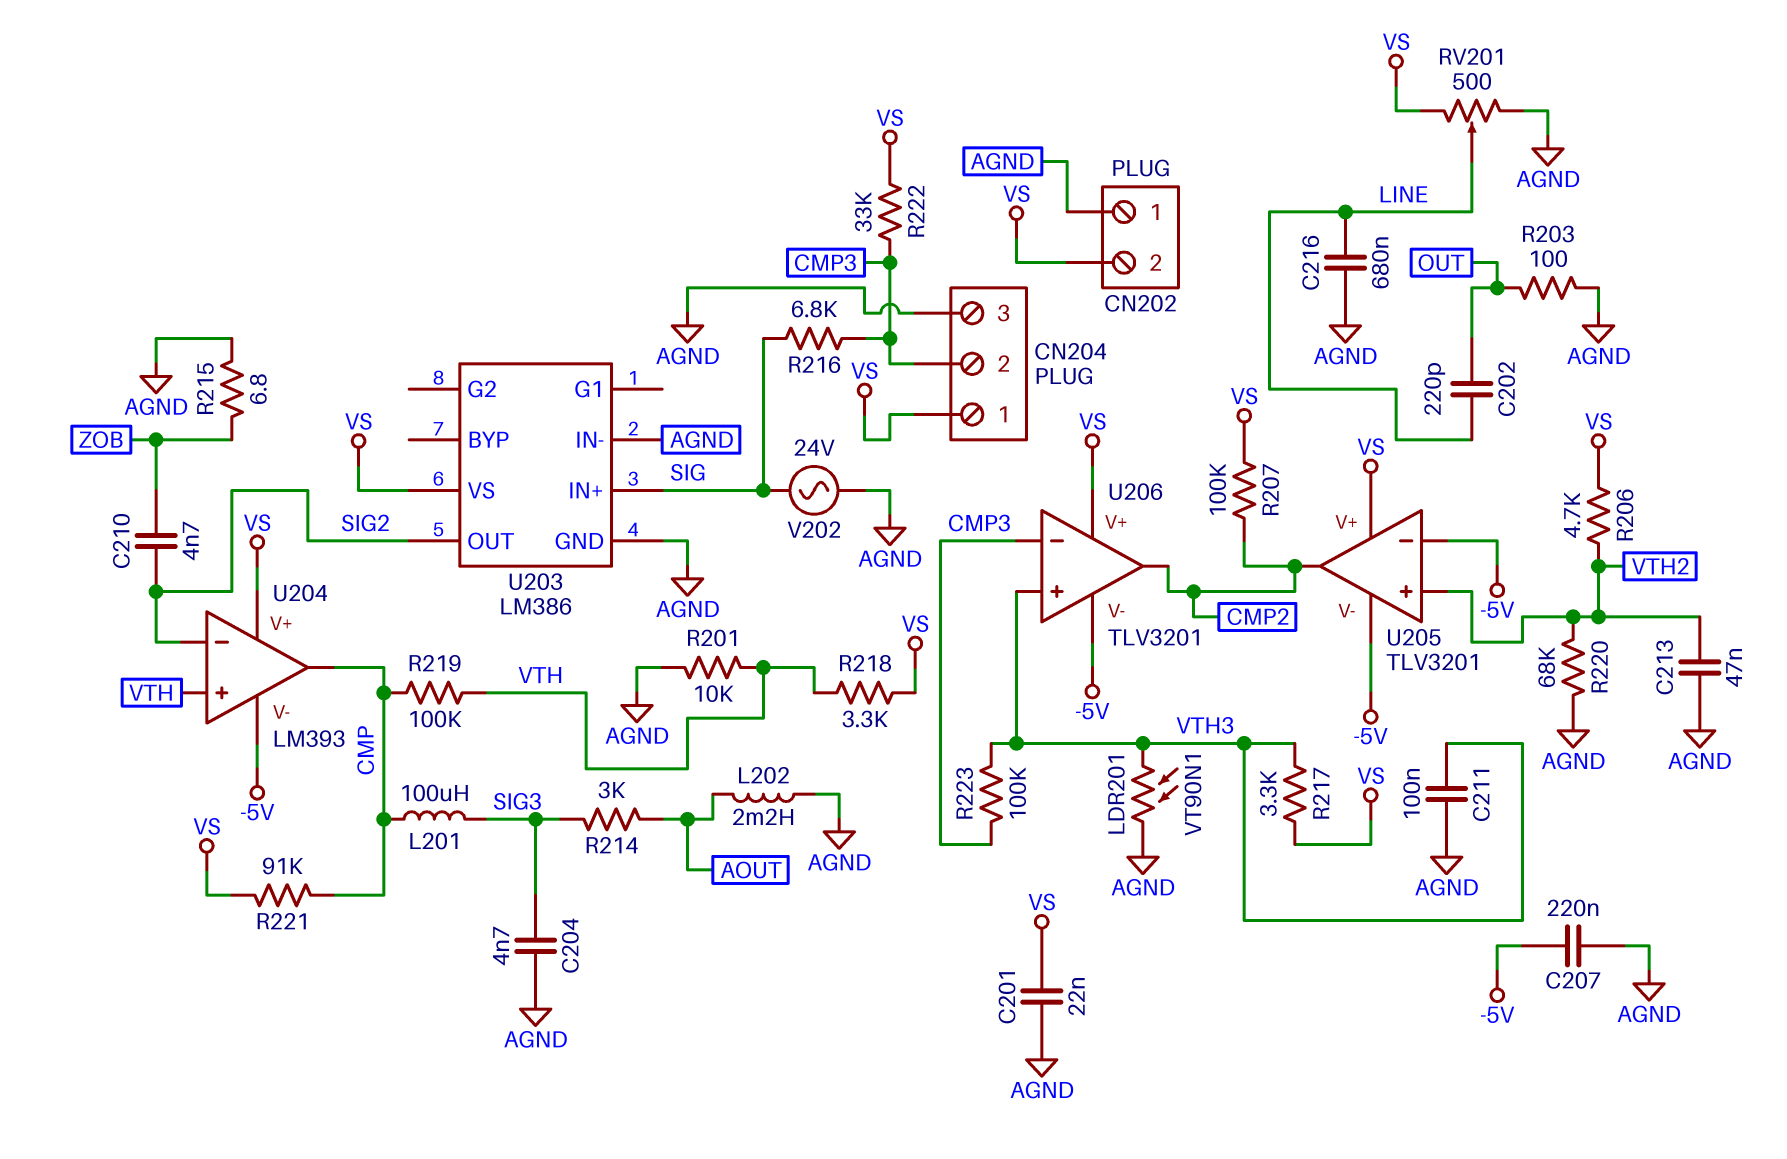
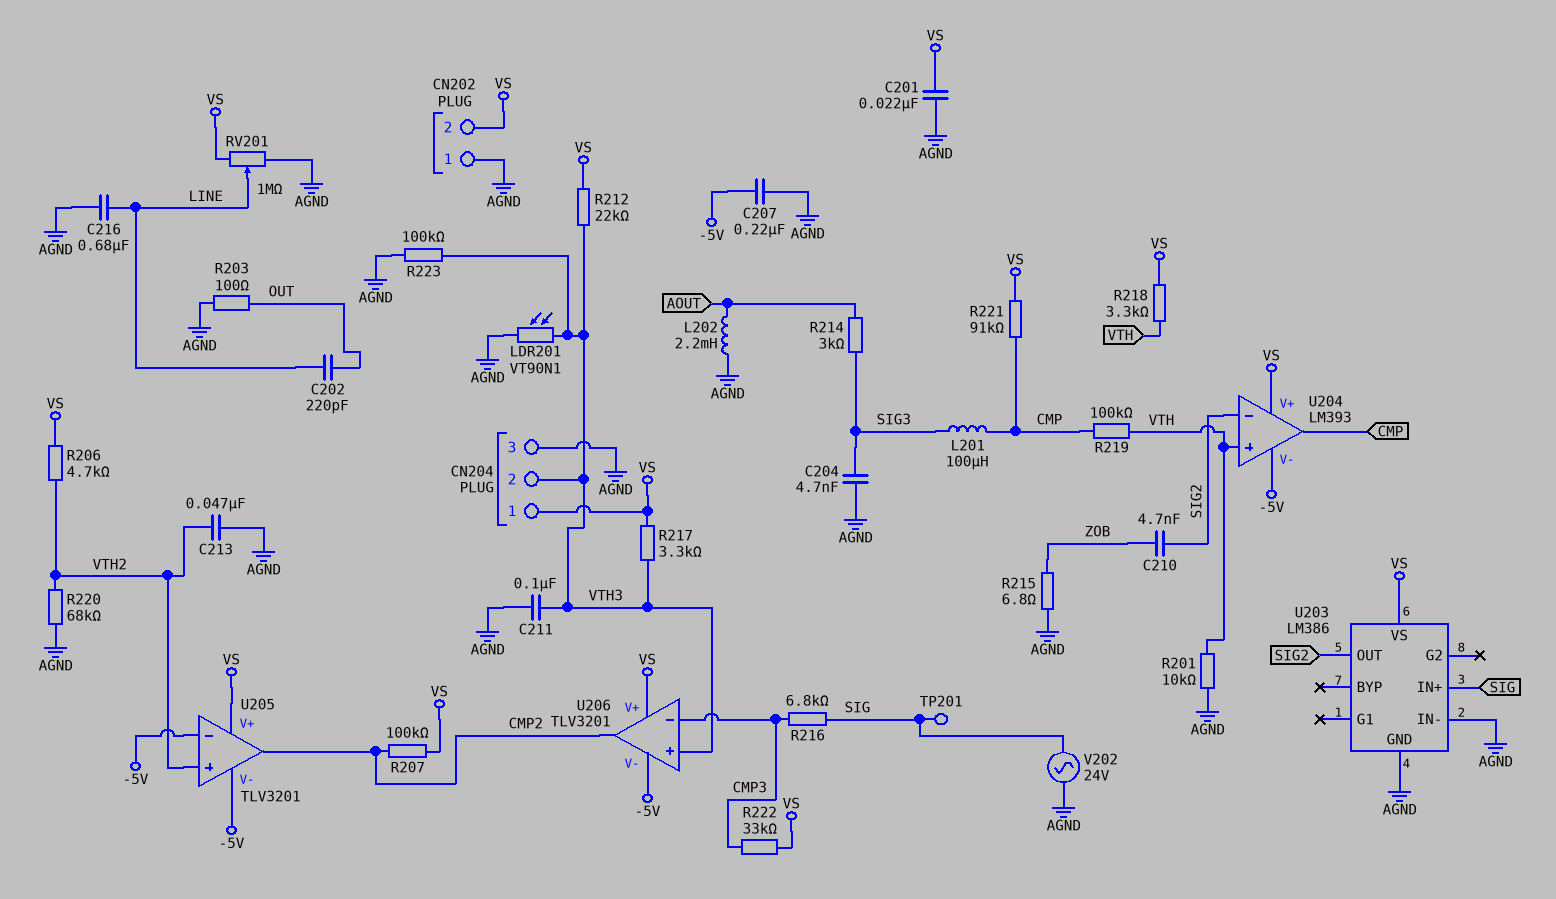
CN204 pin 2: CMP3 -> VTH3
R212: none -> 22k (VS, VTH3)
R223: 100k (CMP3, VTH3) -> 100k (AGND, VTH3)
RV201: 500 (AGND, VS, wiper LINE) -> 1M (AGND, VS, wiper LINE)
TP201: none -> test point (SIG)

